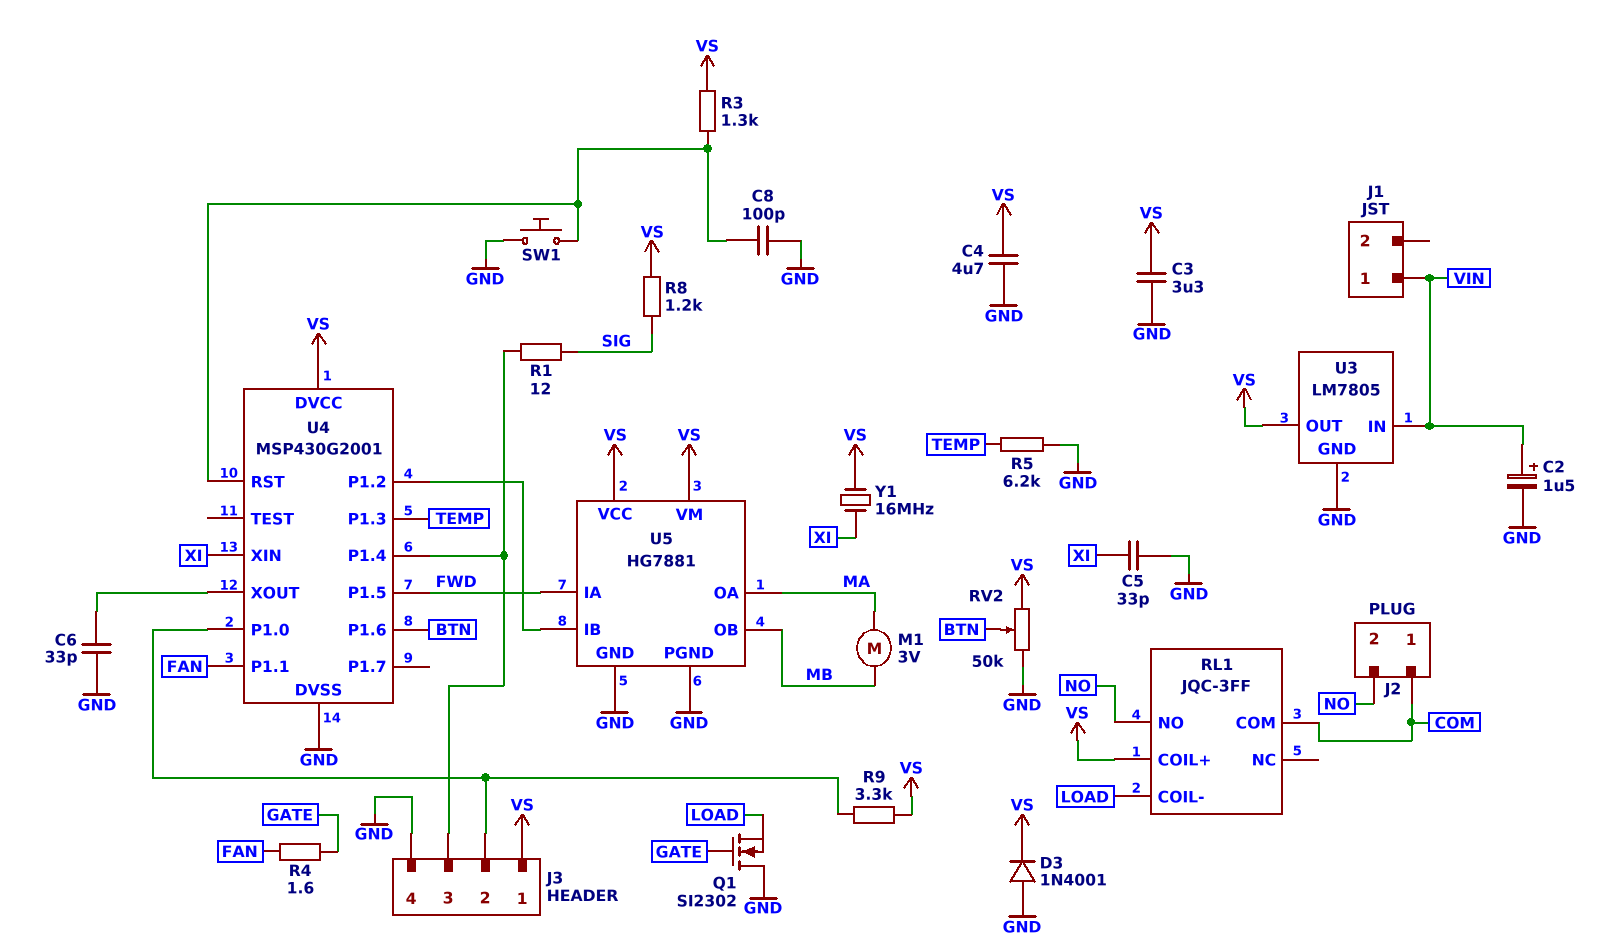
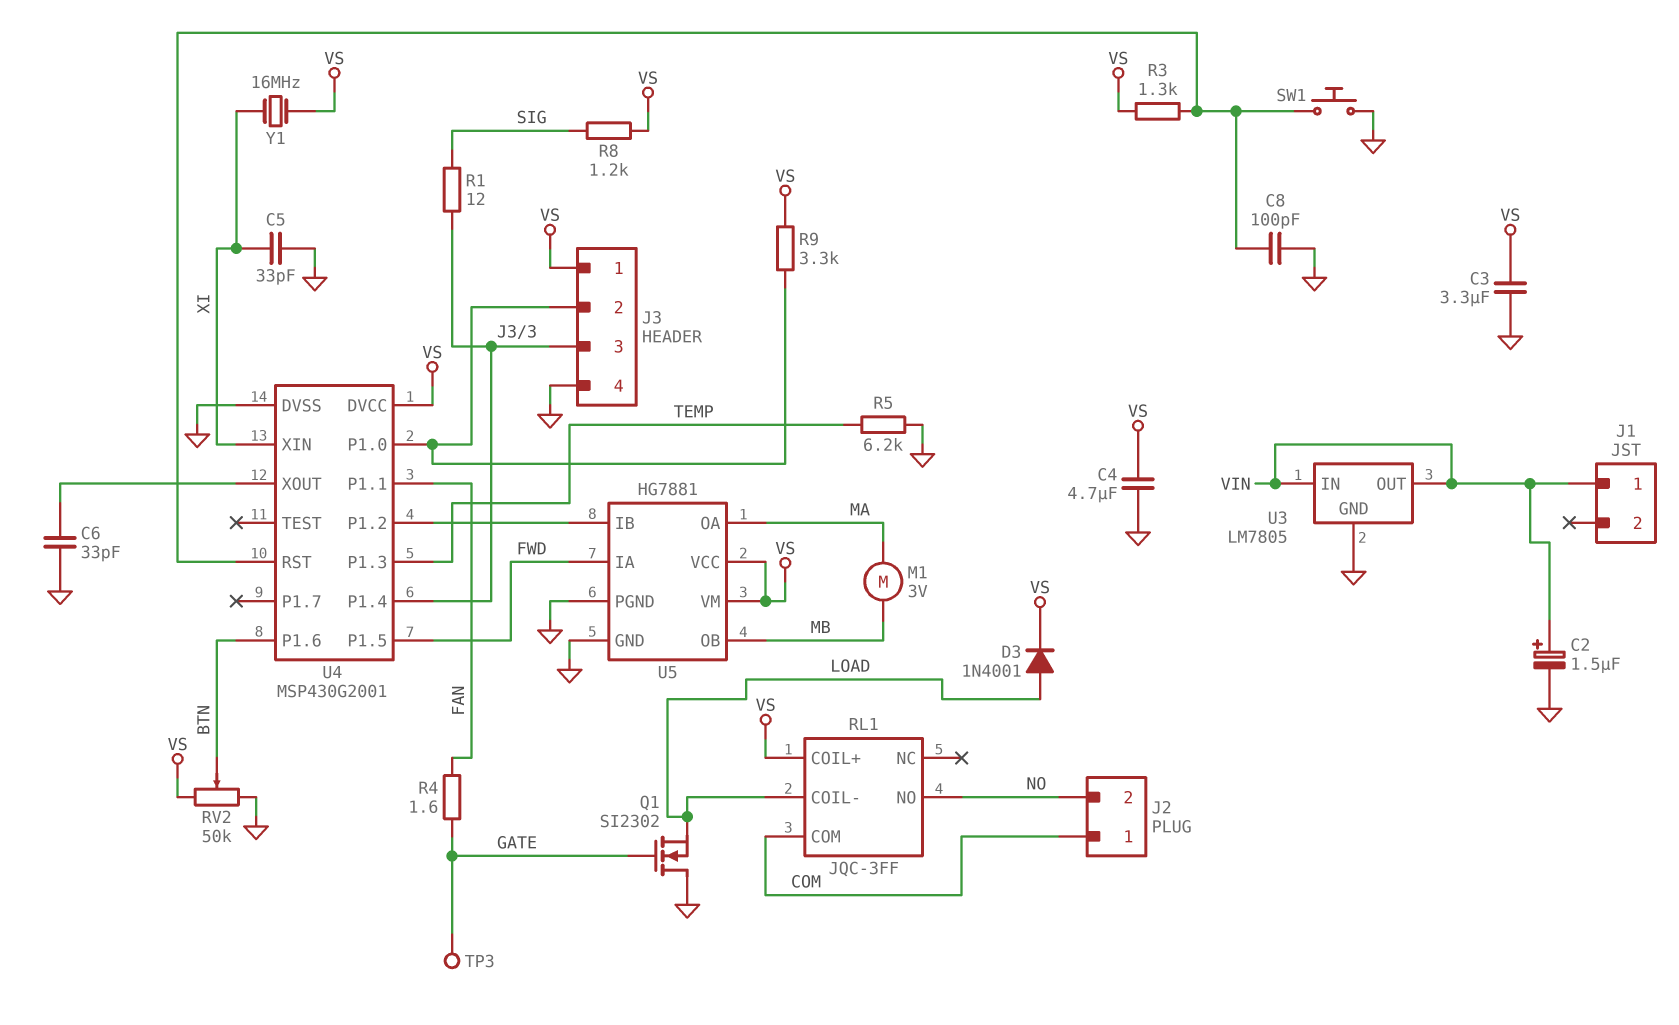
D3: diode 1N4001 (A GND, K VS) -> diode 1N4001 (A LOAD, K VS)
TP3: none -> test point (GATE)
U3 pin OUT: VS -> VIN

